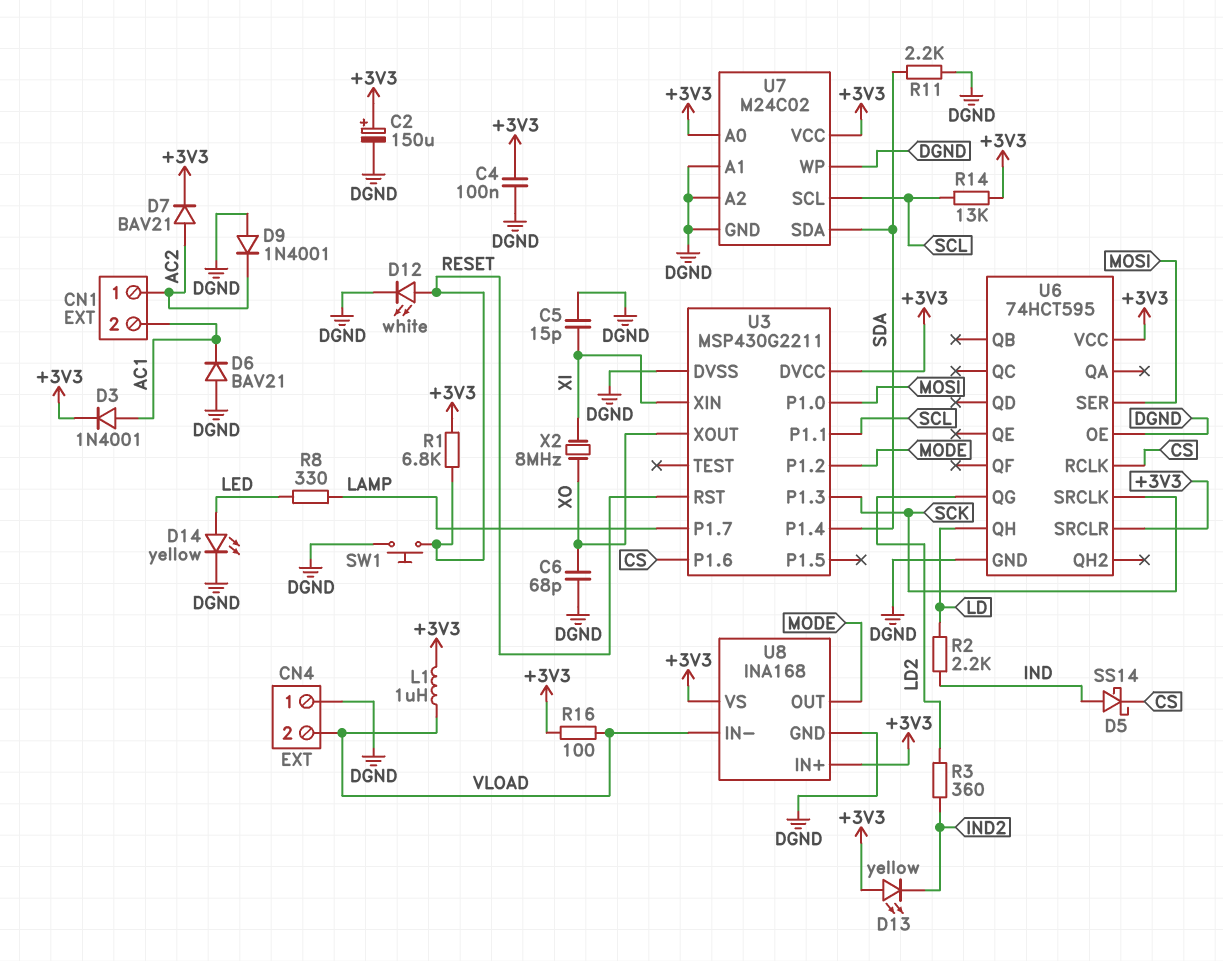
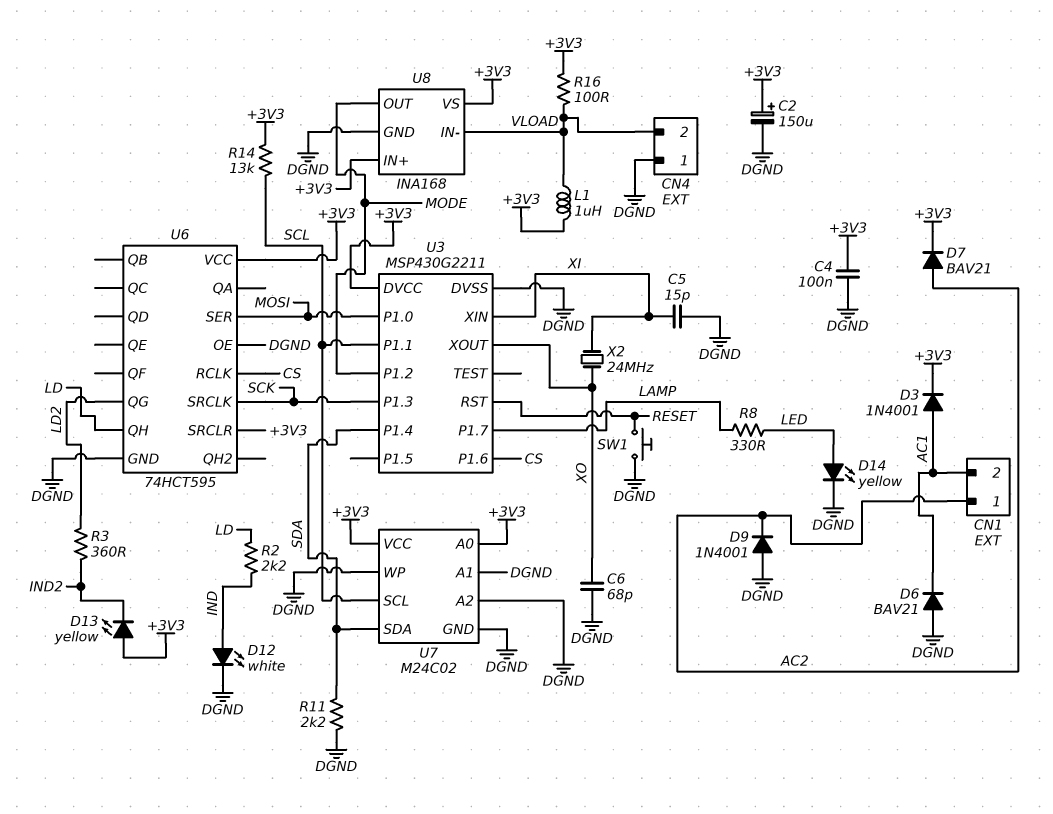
D5: schottky SS14 (A IND, K CS) -> none
D12: LED white (A RESET, K DGND) -> LED white (A IND, K DGND)
R1: 6.8k (+3V3, RESET) -> none
X2: 8MHz (XI, XO) -> 24MHz (XI, XO)

